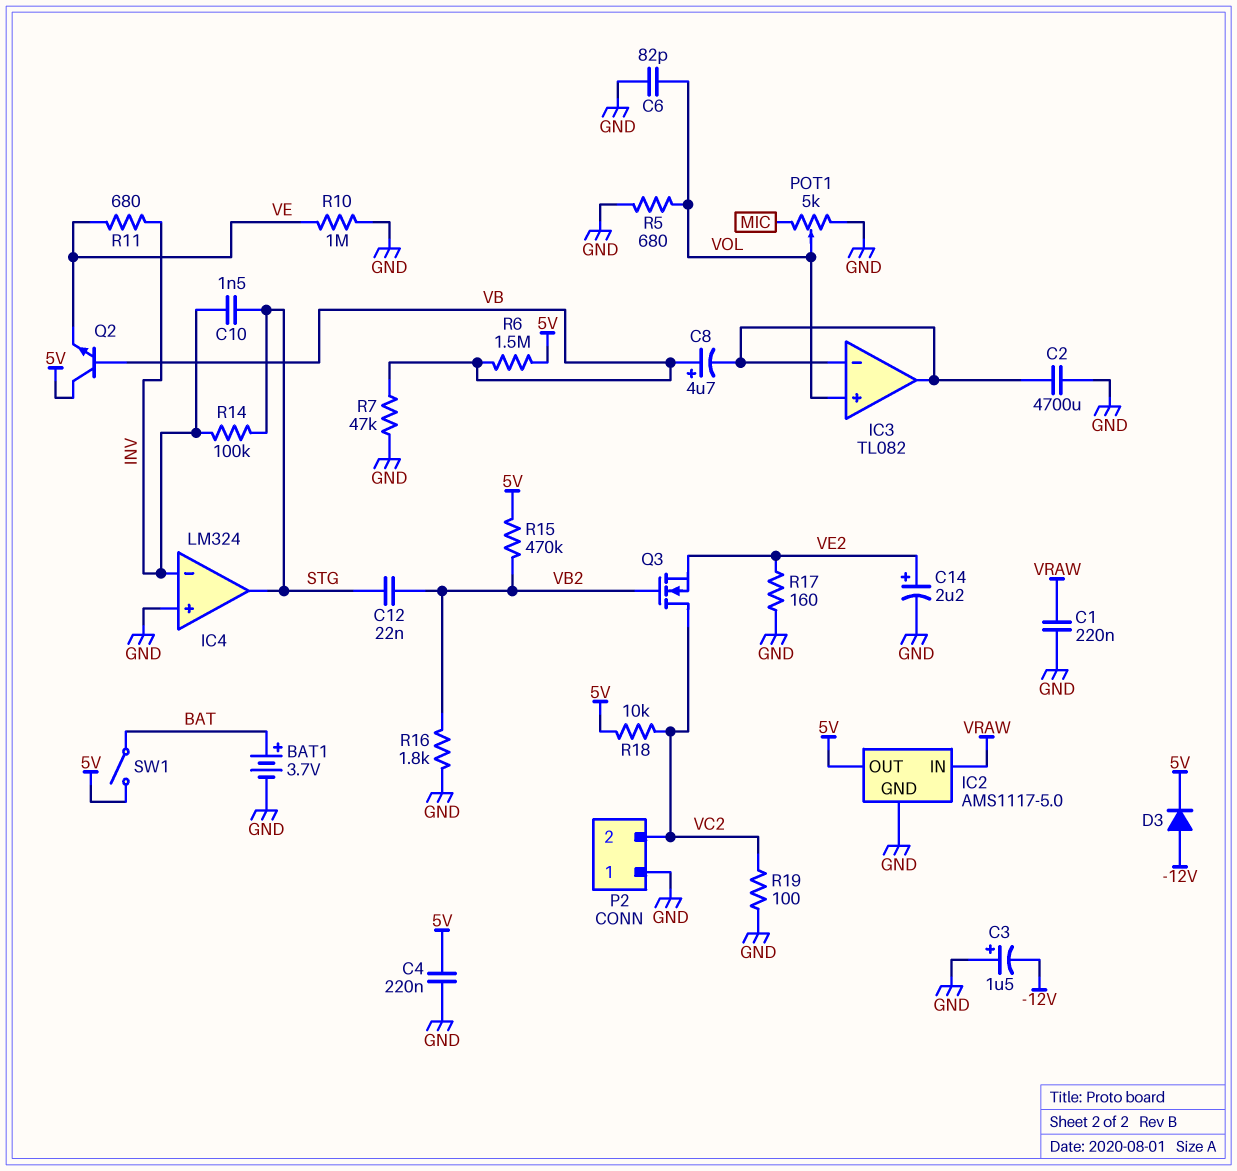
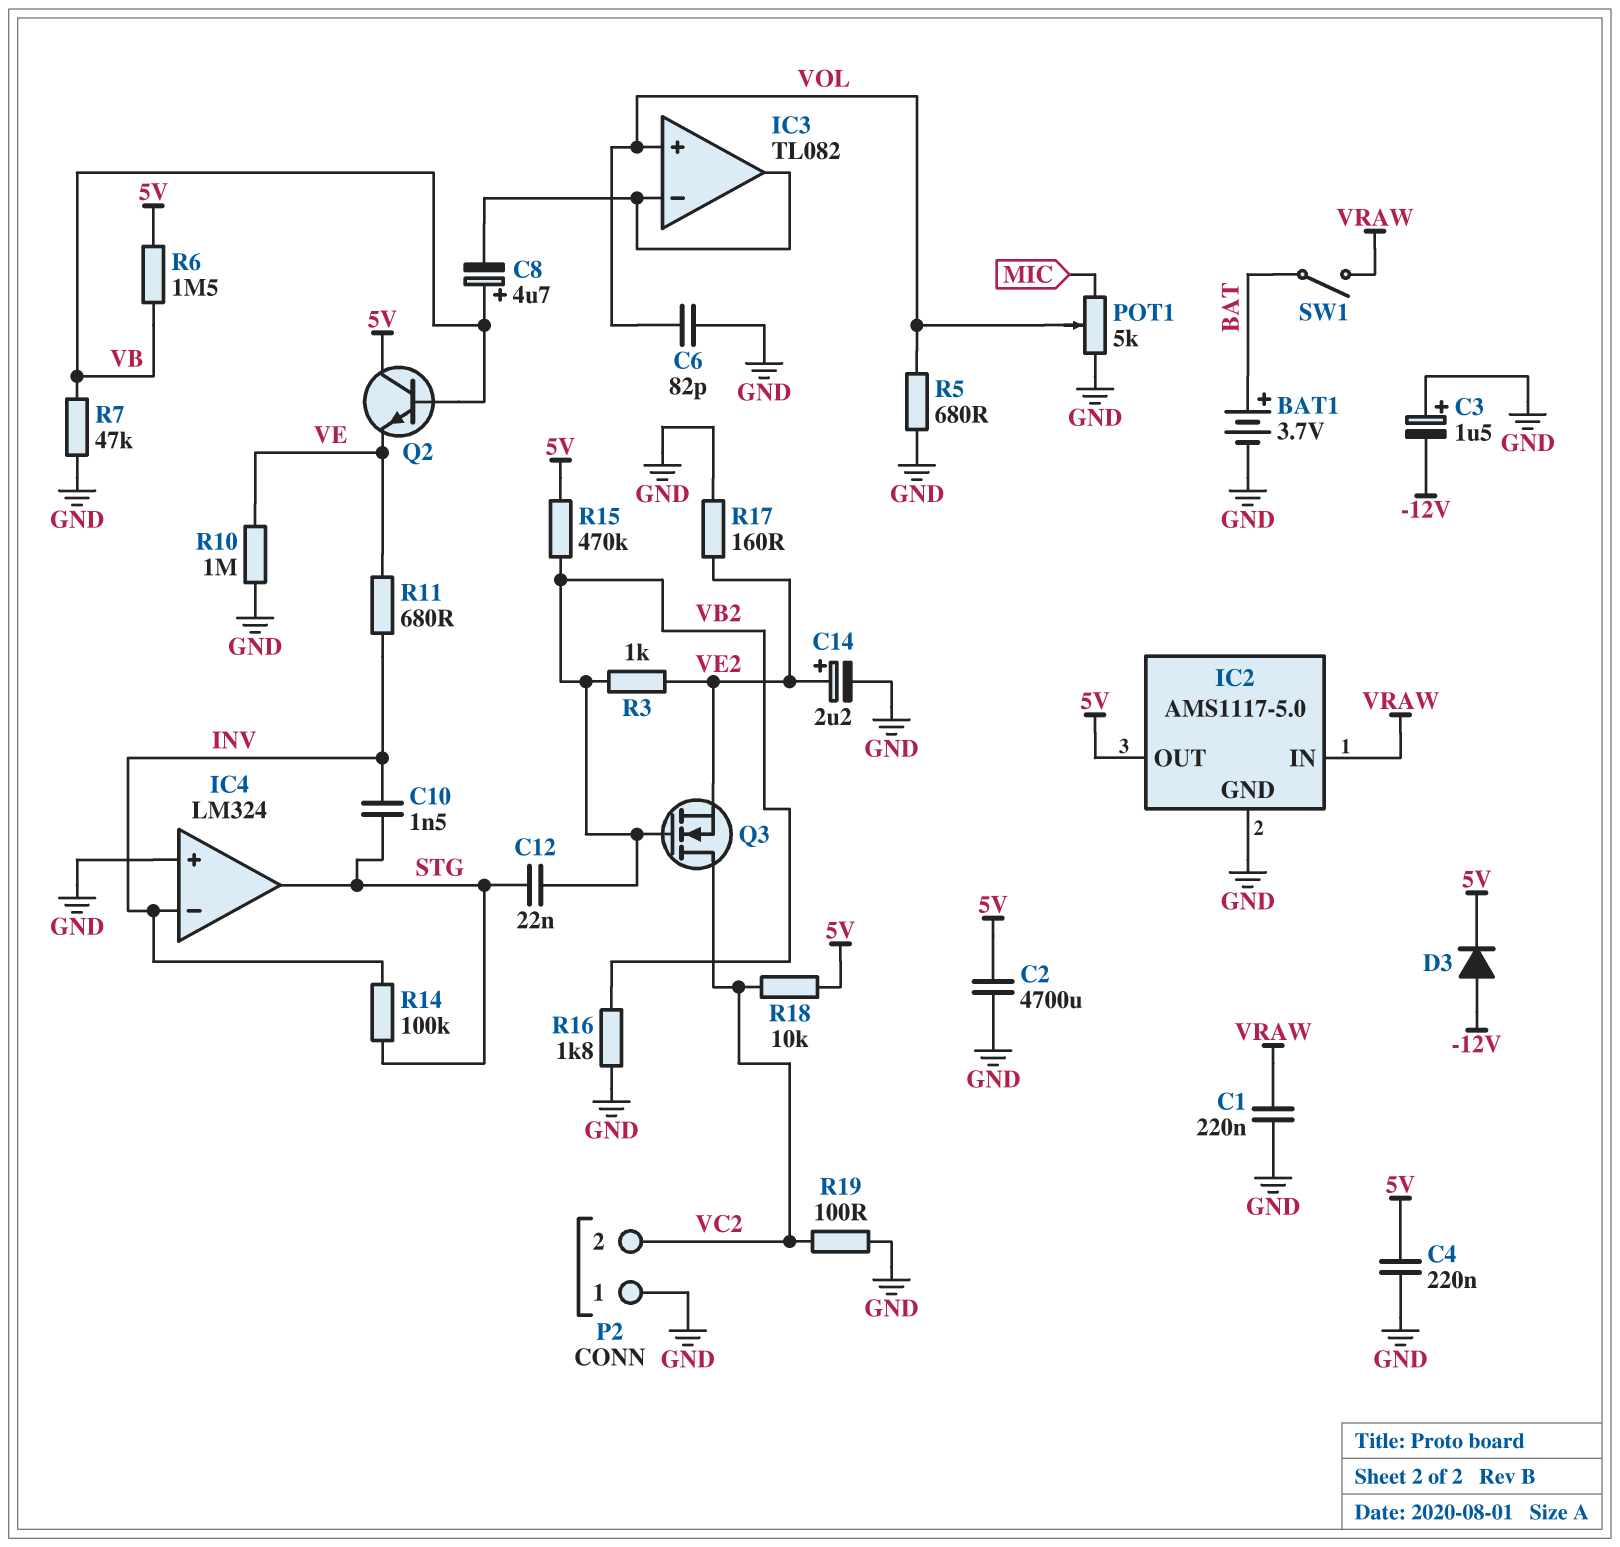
C2: 4700uF (GND, IC3/in-) -> 4700uF (5V, GND)
R3: none -> 1k (VB2, VE2)
SW1: switch (5V, BAT) -> switch (BAT, VRAW)

